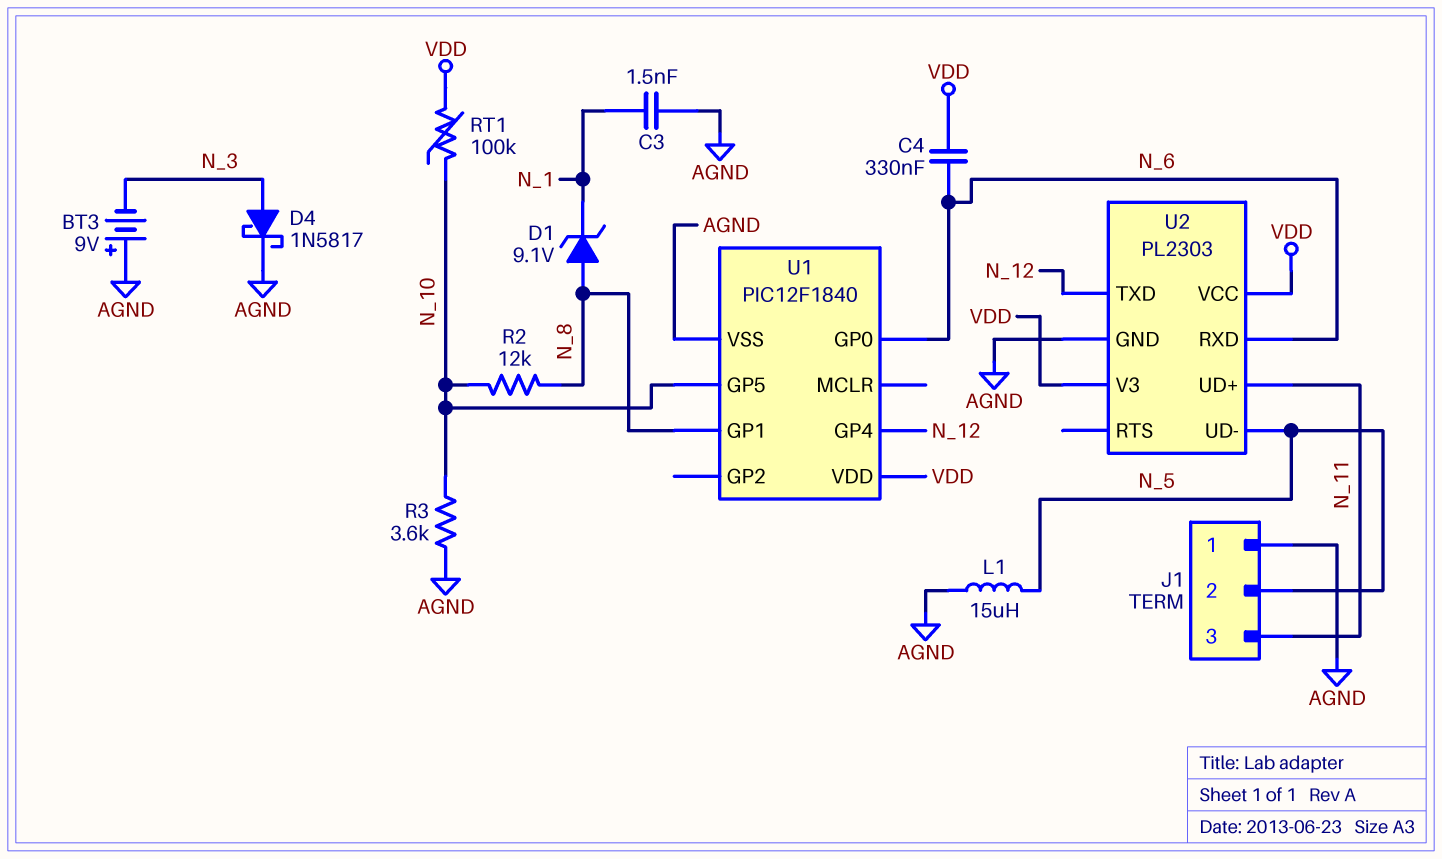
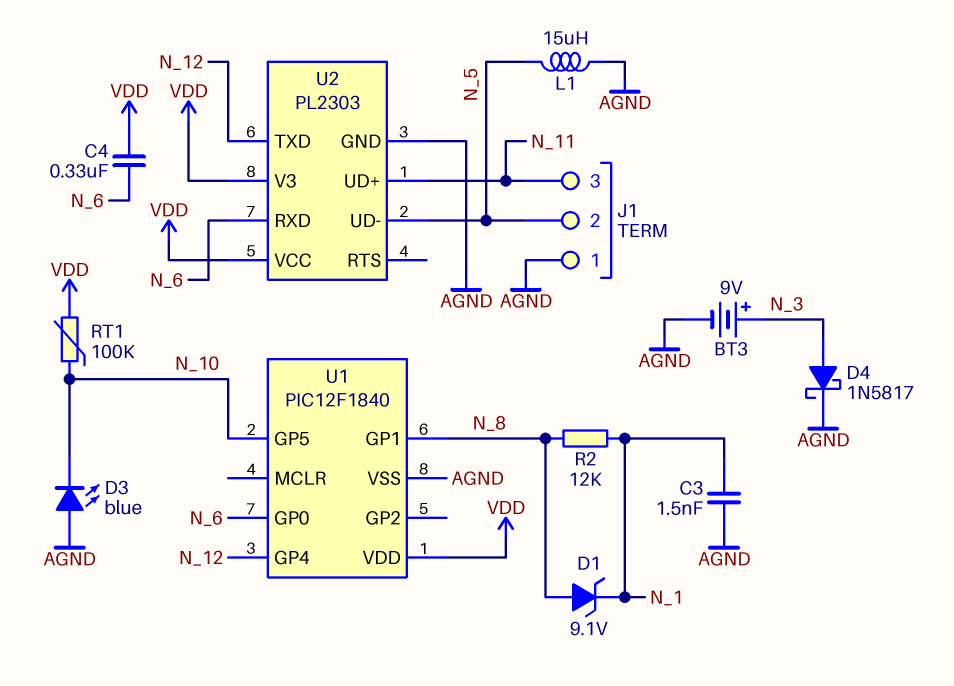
BT3: 9V (plus AGND, minus N_3) -> 9V (plus N_3, minus AGND)
D3: none -> LED blue (A AGND, K N_10)
R2: 12k (N_8, N_10) -> 12k (N_1, N_8)
R3: 3.6k (AGND, N_10) -> none

